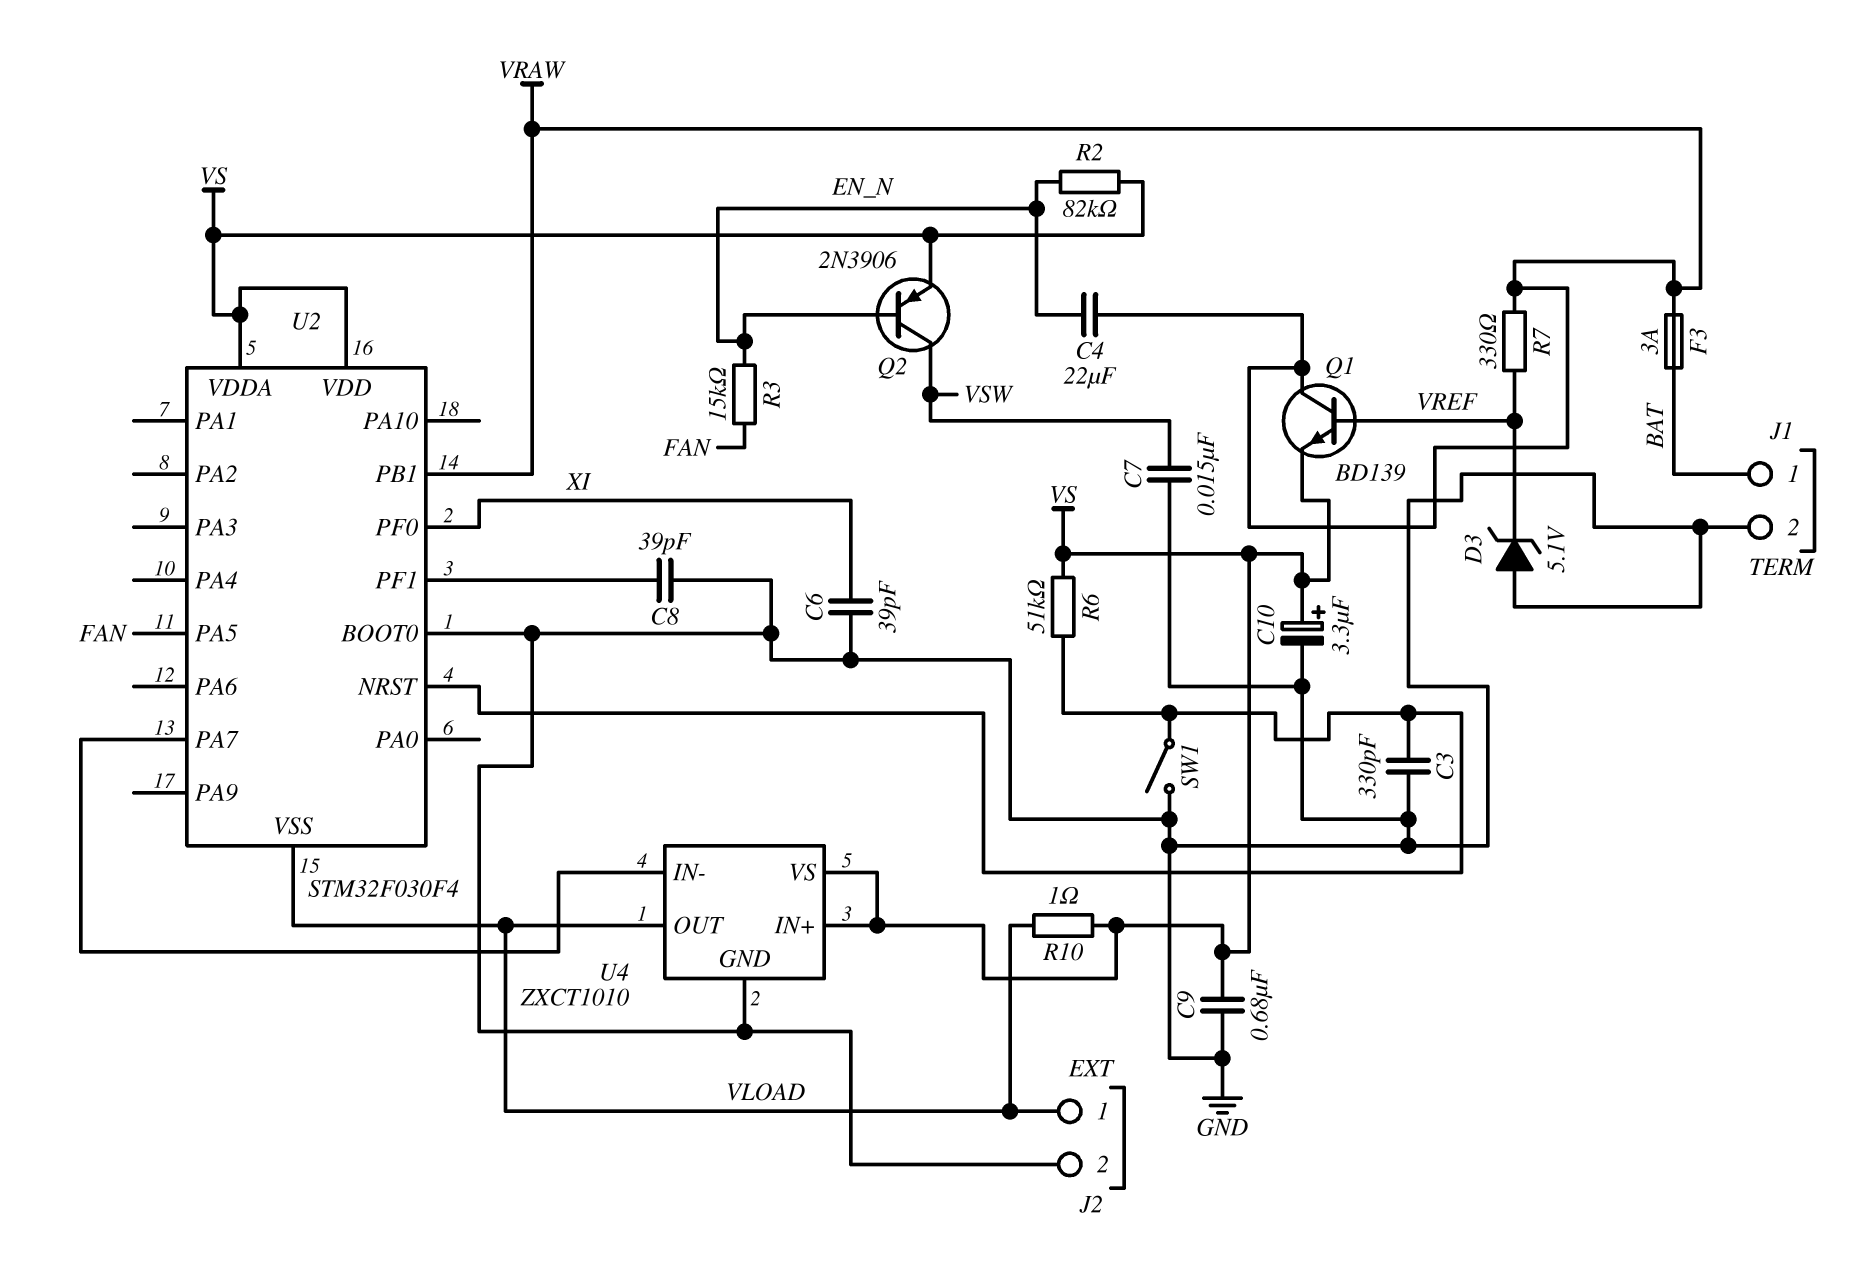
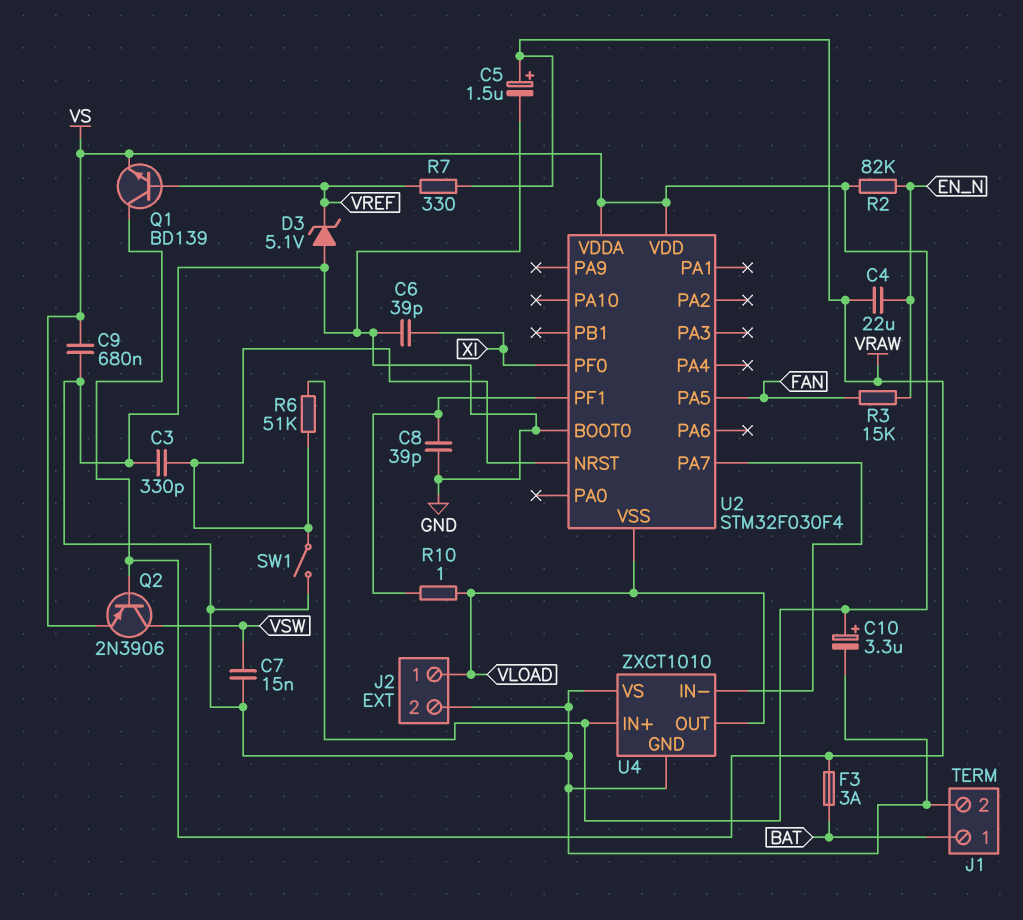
C5: none -> 1.5uF (plus VRAW, minus GND)
Q2: PNP 2N3906 (B EN_N, C VSW, E VS) -> PNP 2N3906 (B VRAW, C VSW, E VS)
R10: 1 (VLOAD, VS) -> 1 (U2/PF1, VLOAD)
U2 pin PB1: VRAW -> none
U4 pin VS: VS -> GND

